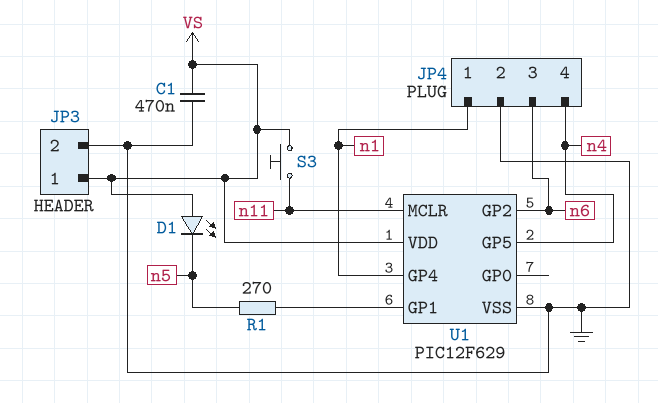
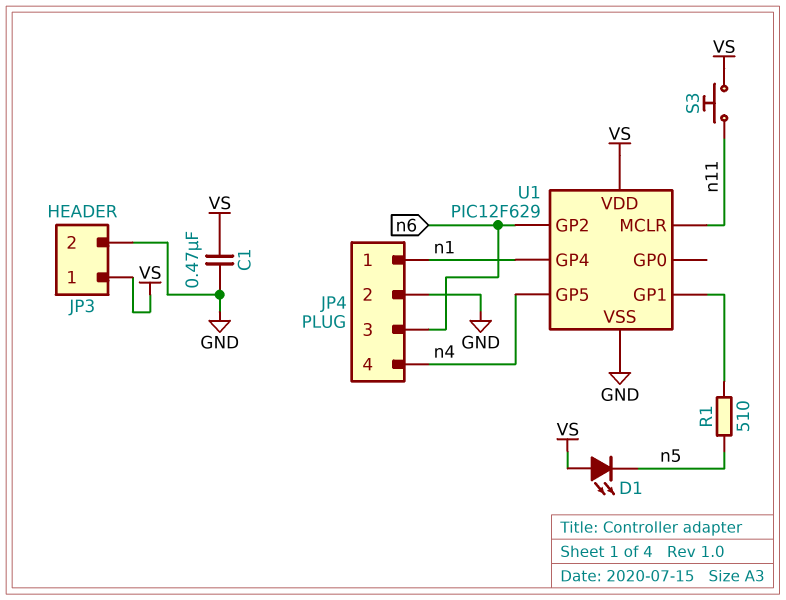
R1: 270 (U1/GP1, n5) -> 510 (U1/GP1, n5)

